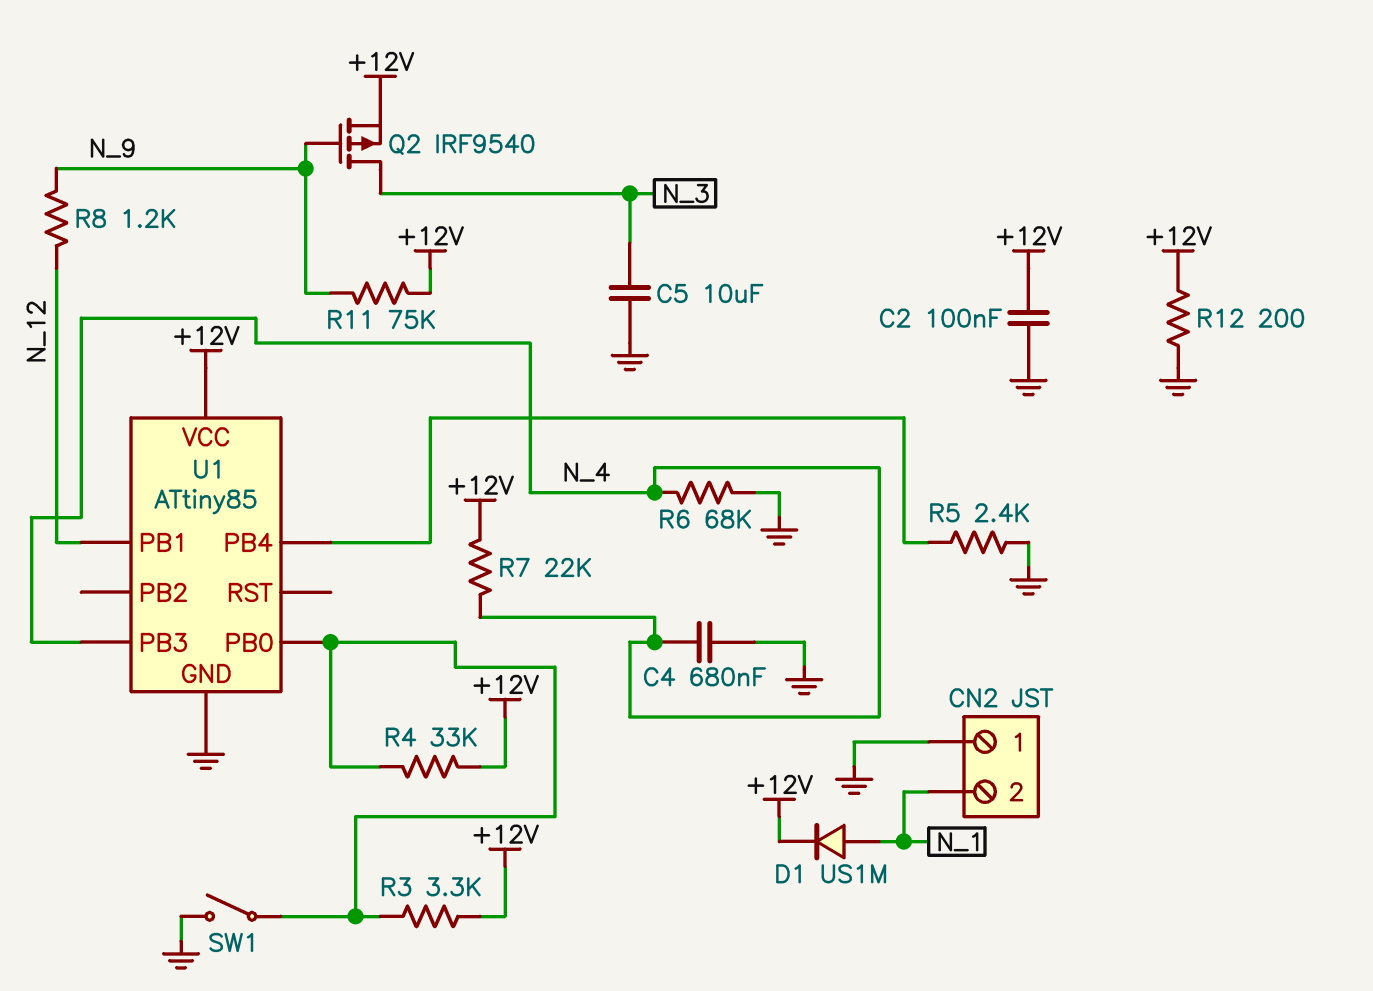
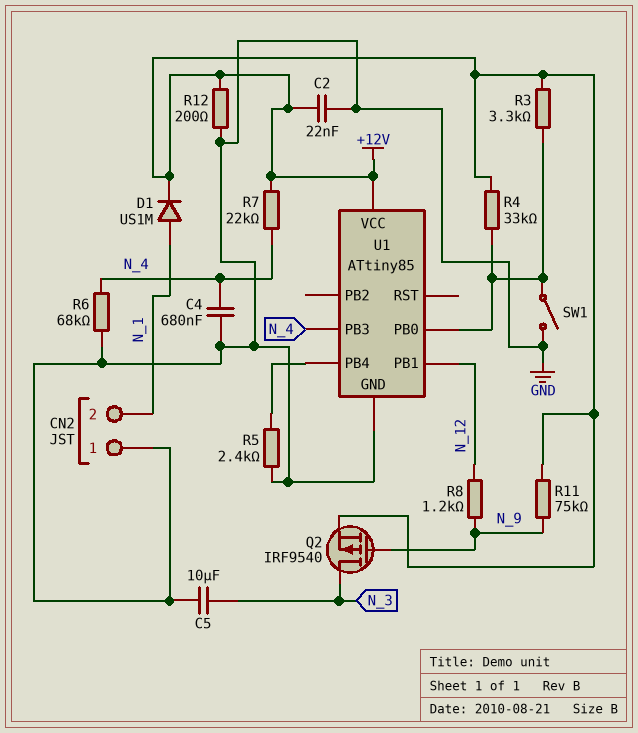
C2: 100nF (+12V, GND) -> 22nF (+12V, GND)

